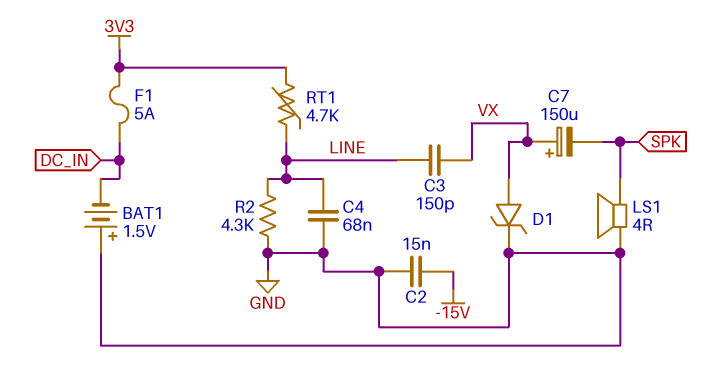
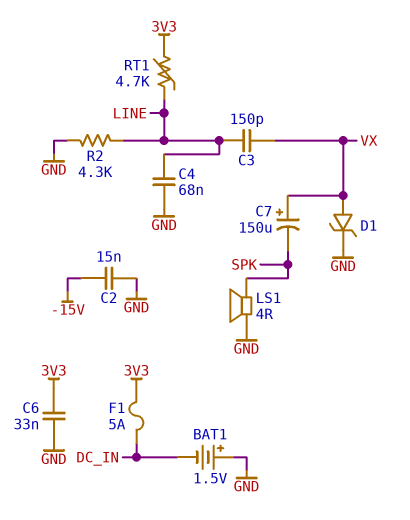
C6: none -> 33nF (3V3, GND)

